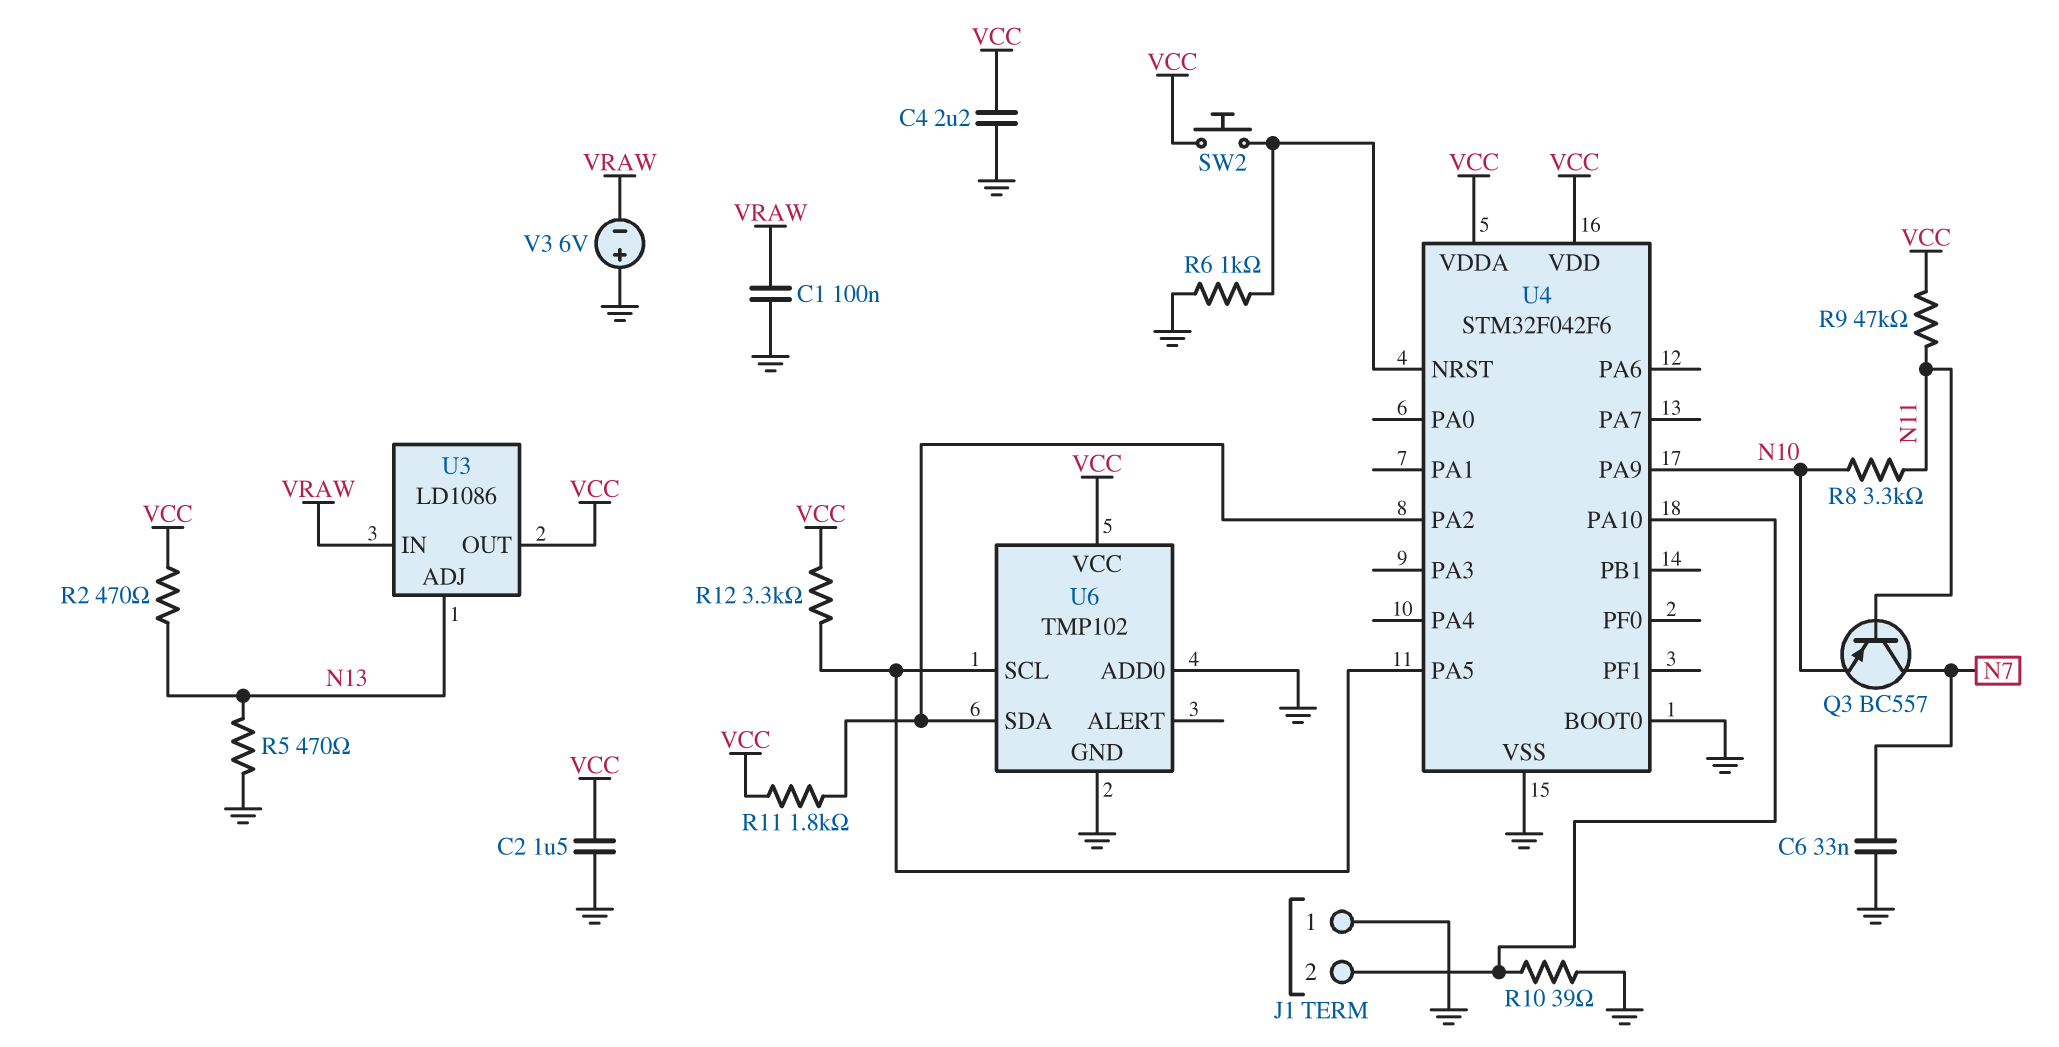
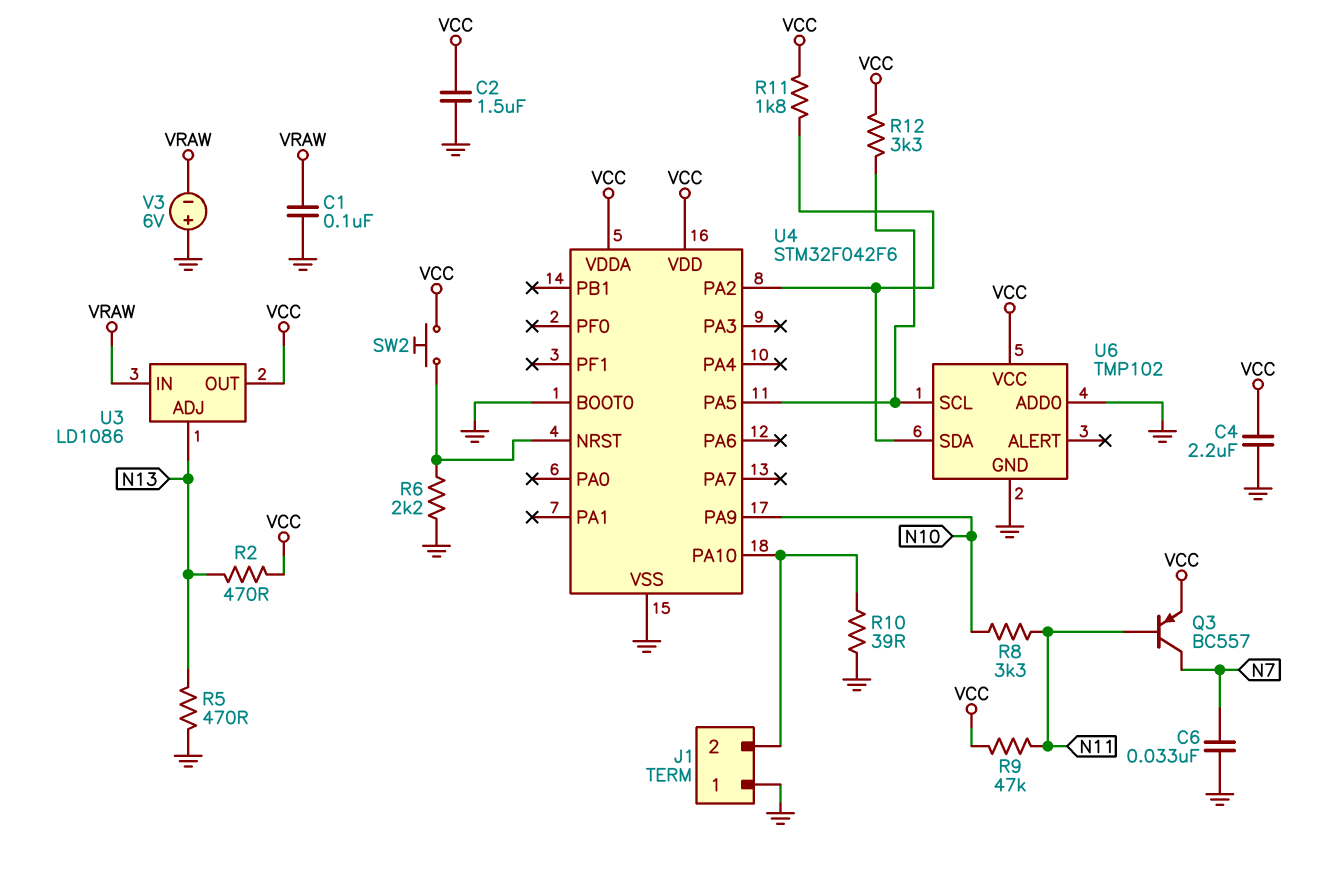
Q3: PNP BC557 (B N11, C N7, E N10) -> PNP BC557 (B N11, C N7, E VCC)
R6: 1k (GND, U4/NRST) -> 2.2k (GND, U4/NRST)

